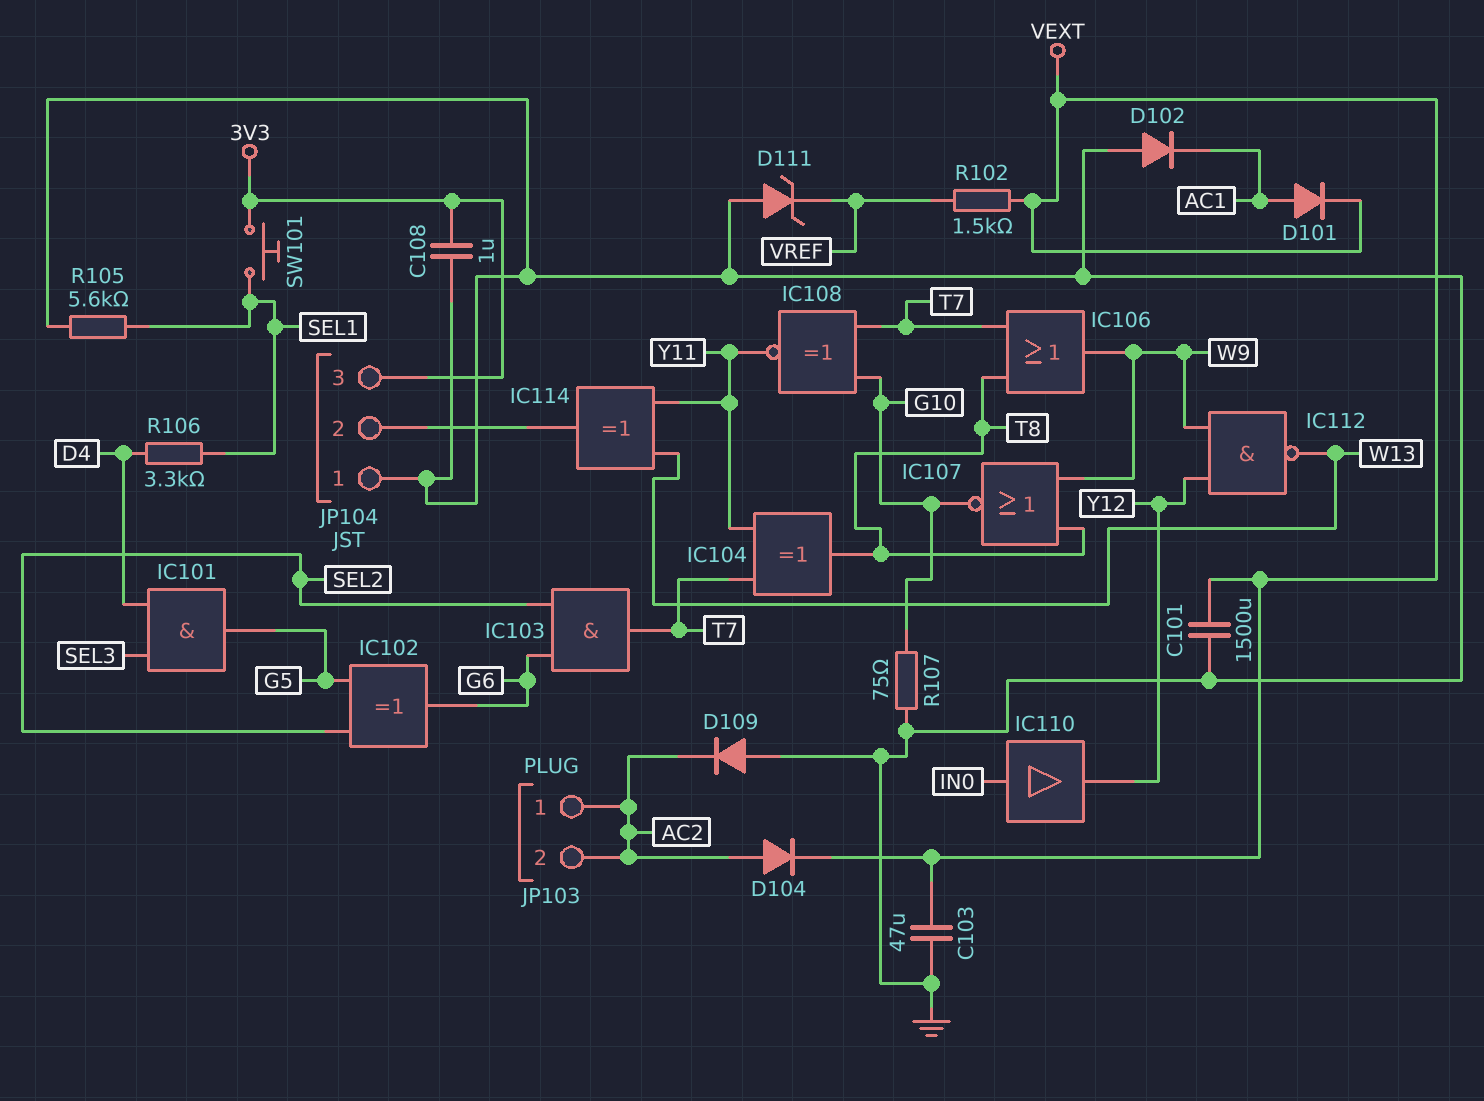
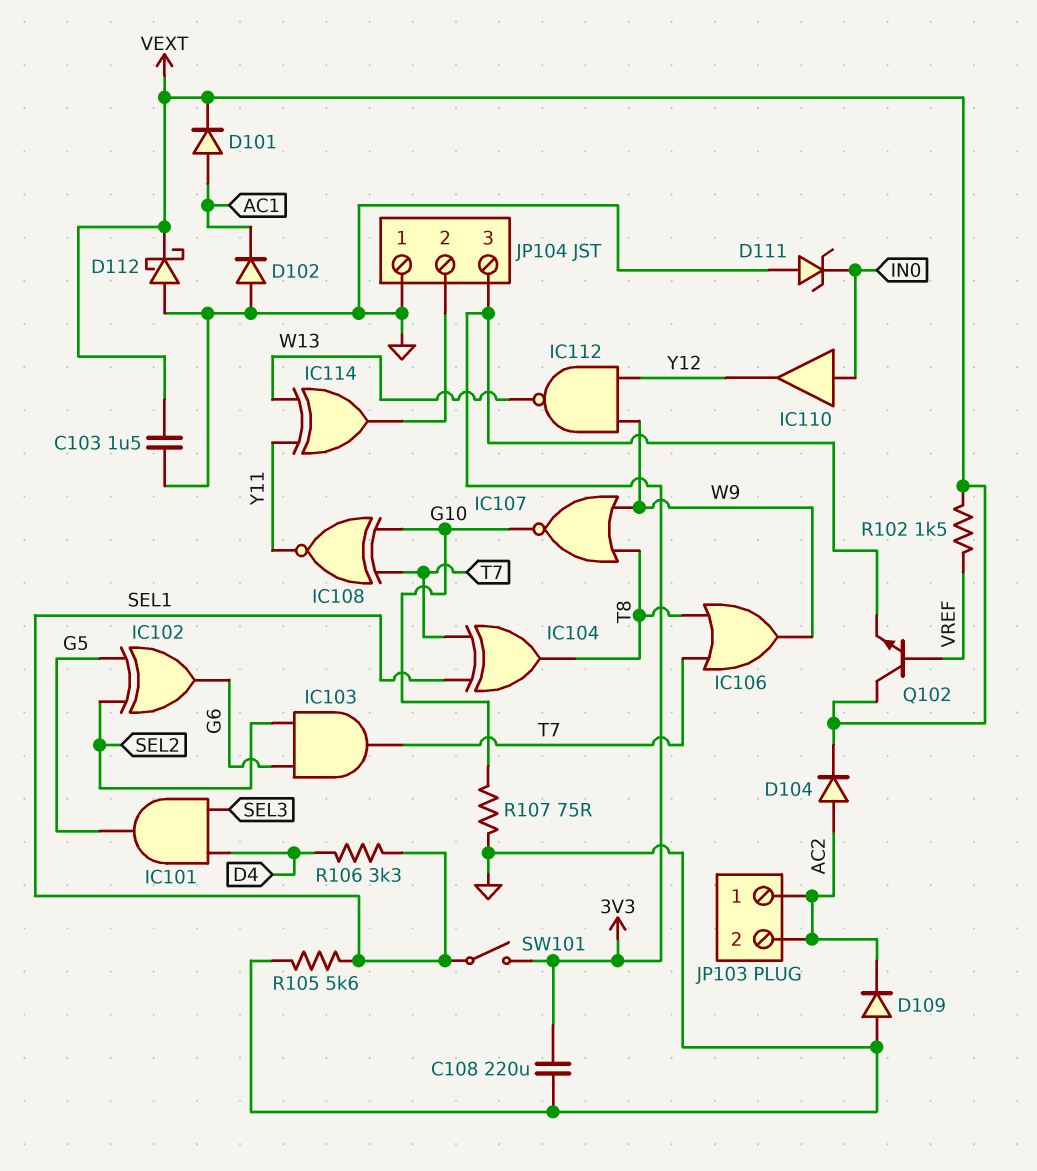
C101: 1500uF (GND, VEXT) -> none
C103: 47uF (GND, VEXT) -> 1.5uF (GND, VEXT)
C108: 1uF (3V3, GND) -> 220uF (3V3, GND)
D111: zener (A GND, K VREF) -> zener (A GND, K IN0)
D112: none -> schottky (A GND, K VEXT)
IC104: XOR (in T7, in Y11, out T8) -> XOR (in SEL1, in T7, out T8)
Q102: none -> NPN (B VREF, C VEXT, E 3V3)
SW101: button (3V3, SEL1) -> switch (3V3, SEL1)

